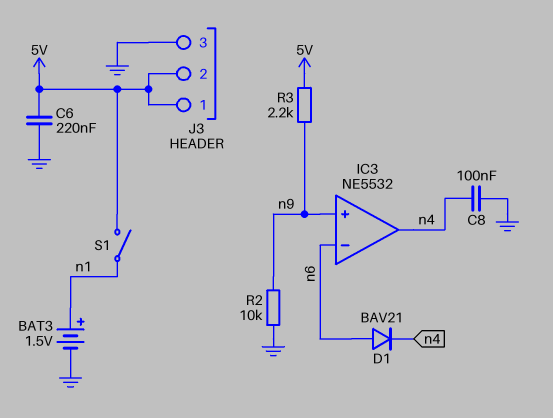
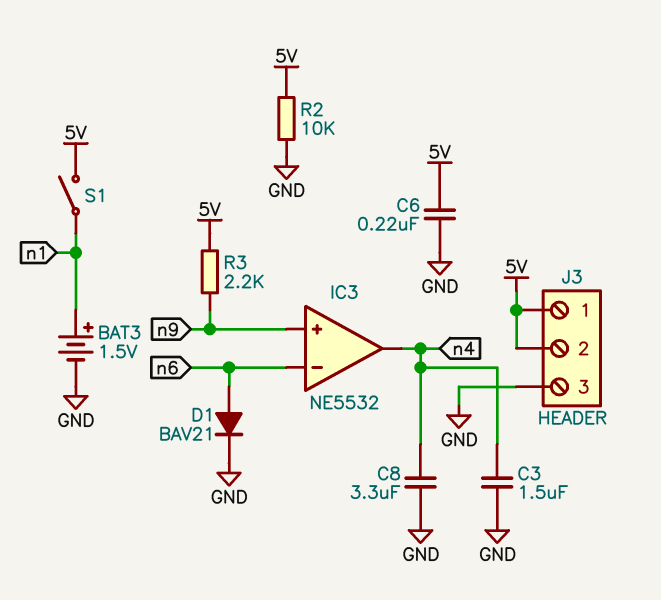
C3: none -> 1.5uF (GND, n4)
C8: 100nF (GND, n4) -> 3.3uF (GND, n4)
D1: diode BAV21 (A n6, K n4) -> diode BAV21 (A n6, K GND)
R2: 10k (GND, n9) -> 10k (5V, GND)

